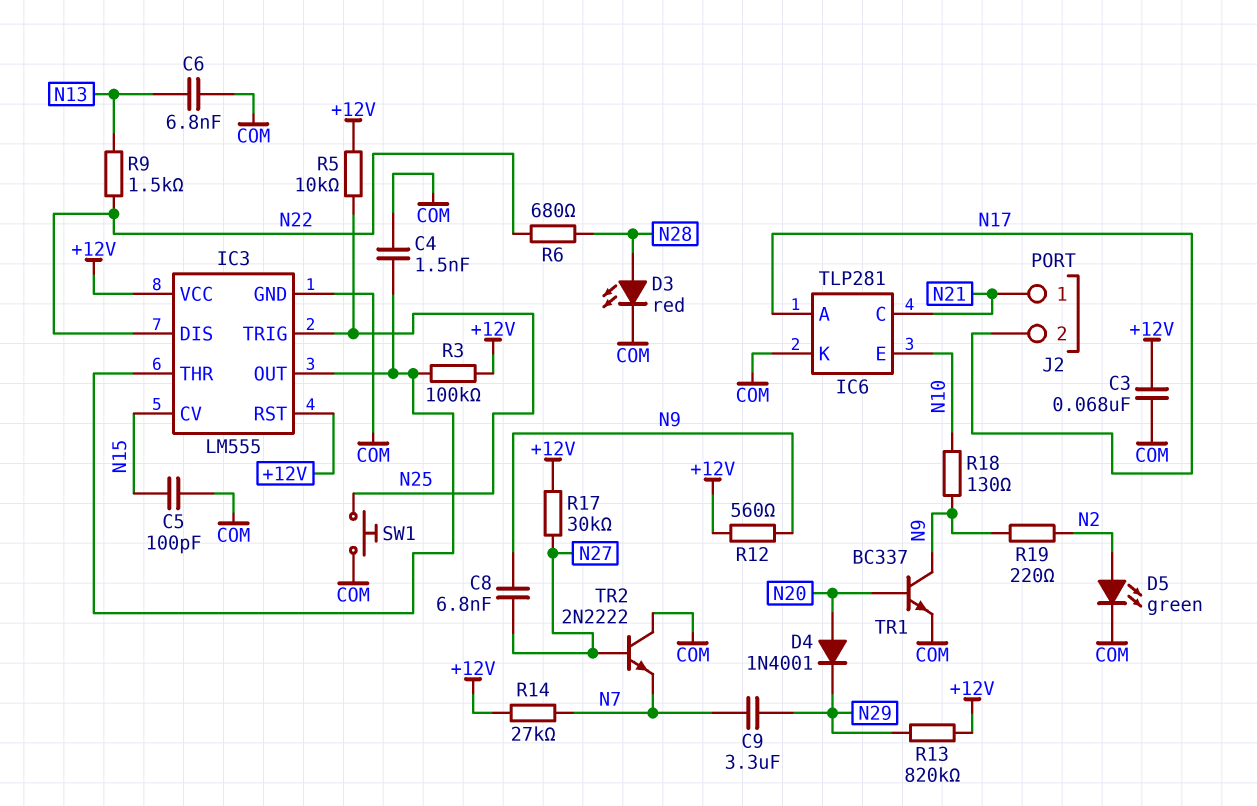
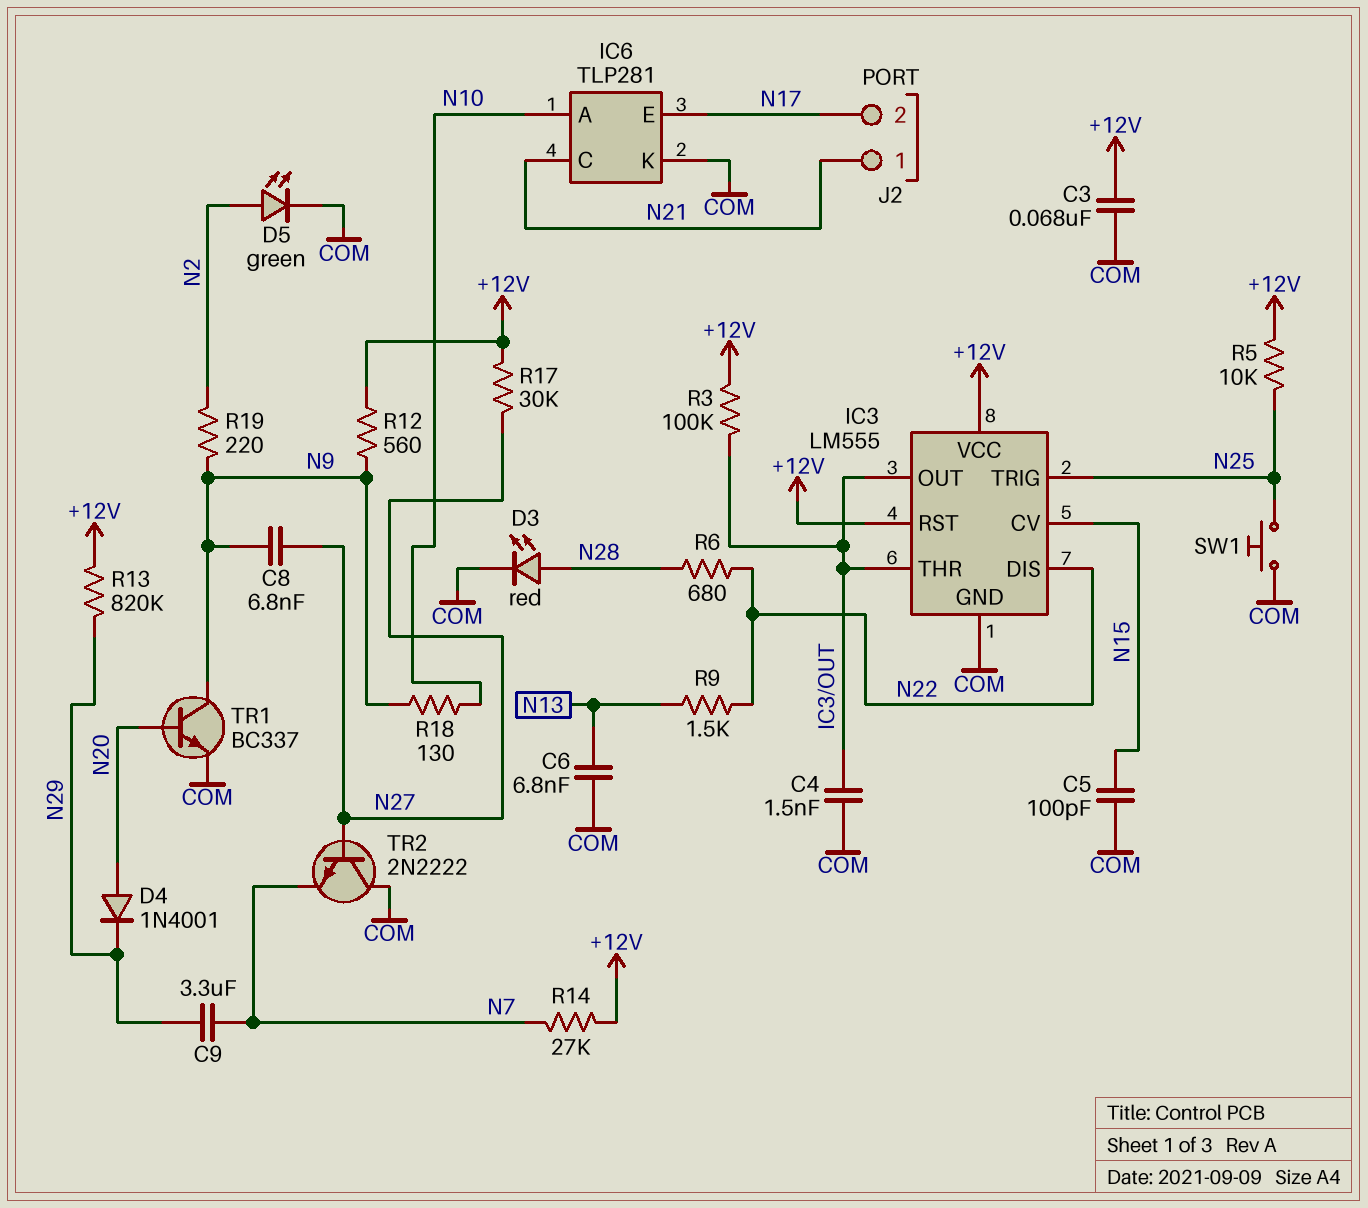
IC6 pin A: N17 -> N10
IC6 pin E: N10 -> N17

